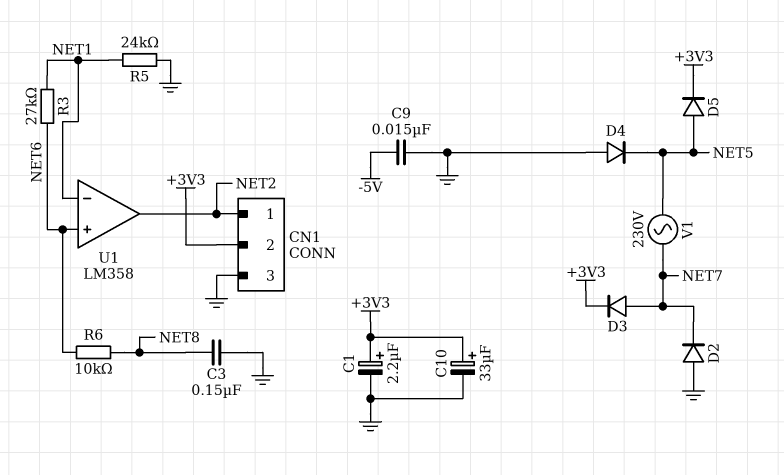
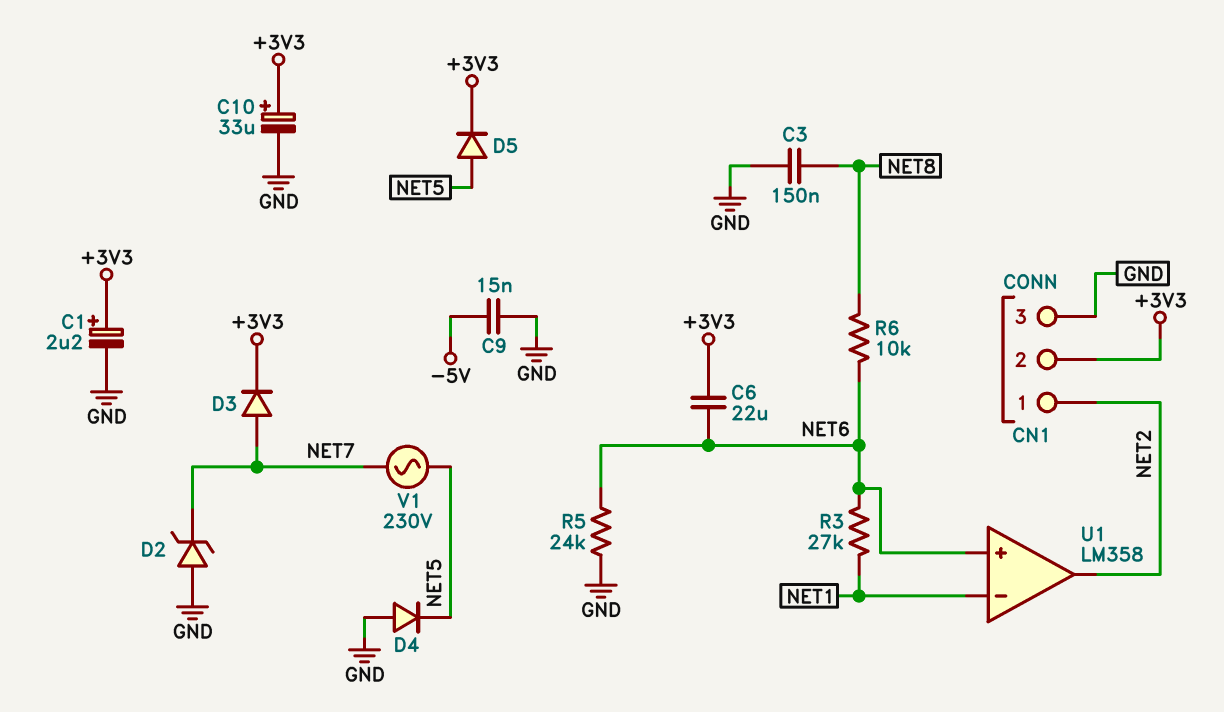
C6: none -> 22uF (+3V3, NET6)
D2: diode (A GND, K NET7) -> zener (A GND, K NET7)
R5: 24k (GND, NET1) -> 24k (GND, NET6)

